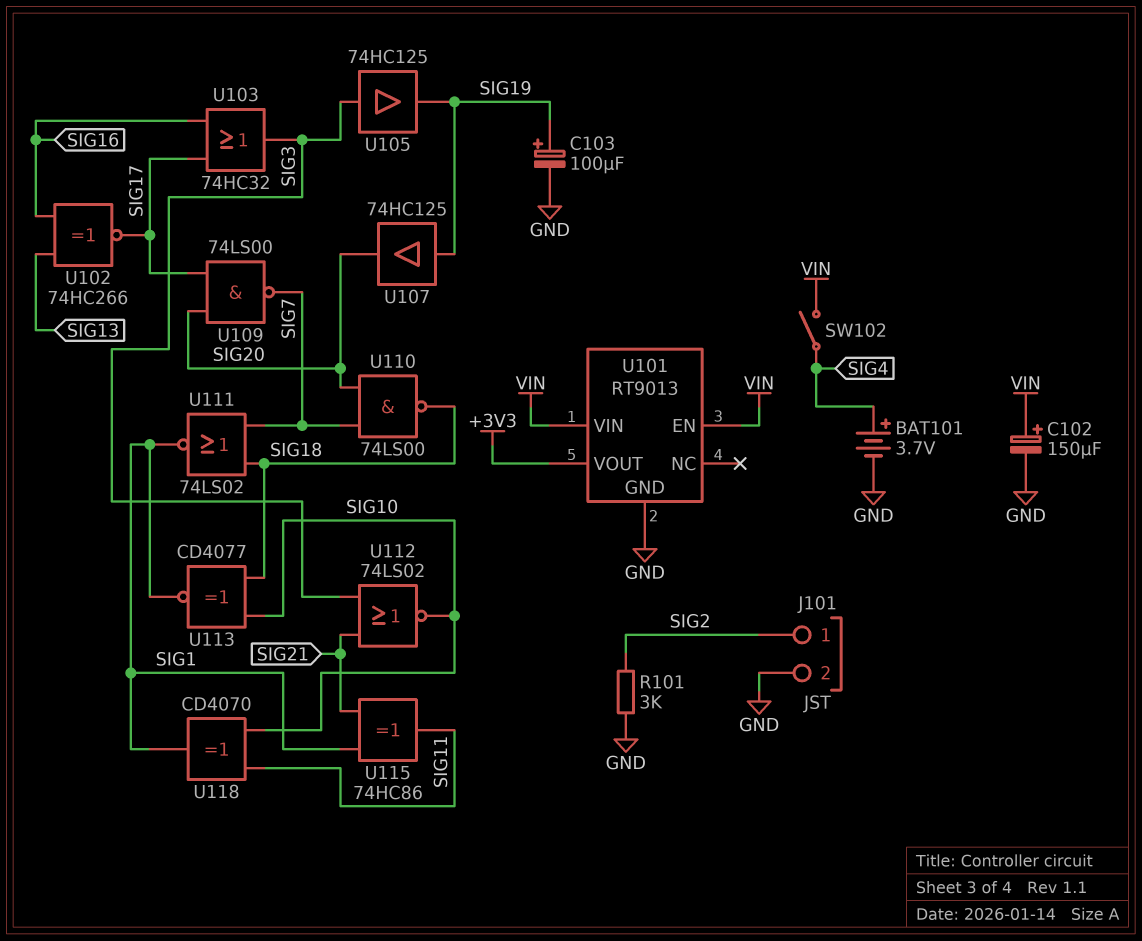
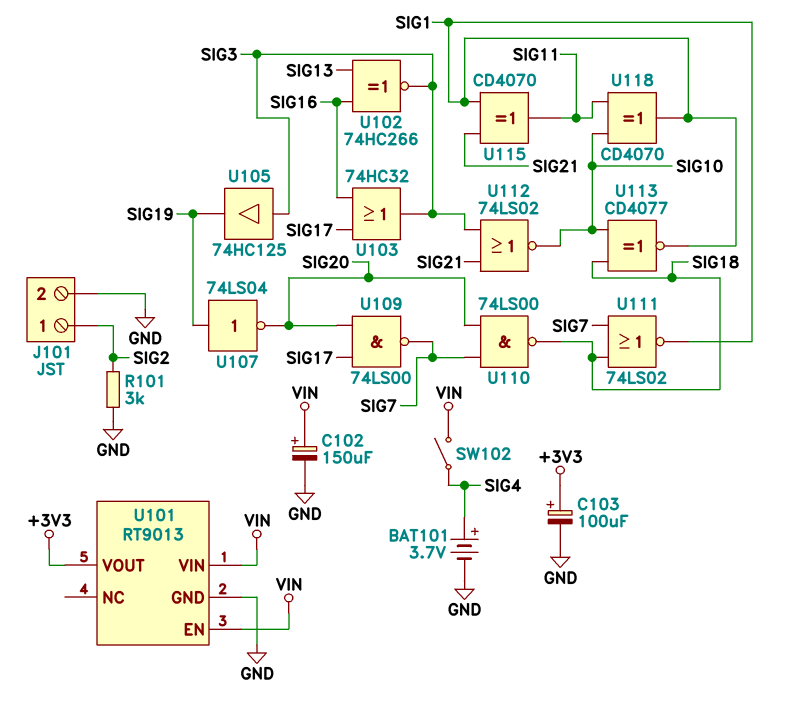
C103: 100uF (plus SIG19, minus GND) -> 100uF (plus +3V3, minus GND)
U102: XNOR 74HC266 (in SIG13, in SIG16, out SIG17) -> XNOR 74HC266 (in SIG13, in SIG16, out SIG3)
U107: buffer 74HC125 (in SIG19, out SIG20) -> NOT 74LS04 (in SIG19, out SIG20)
U115: XOR 74HC86 (in SIG1, in SIG21, out SIG11) -> XOR CD4070 (in SIG1, in SIG21, out SIG11)

